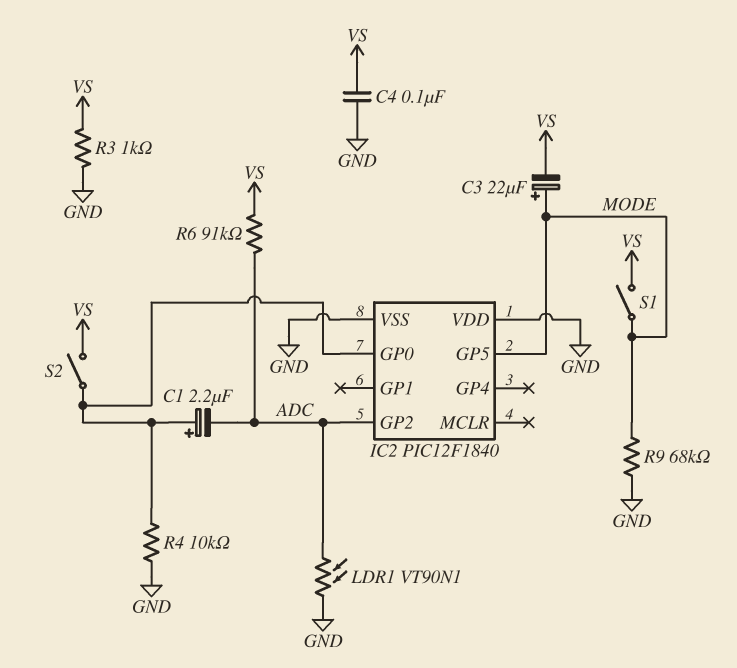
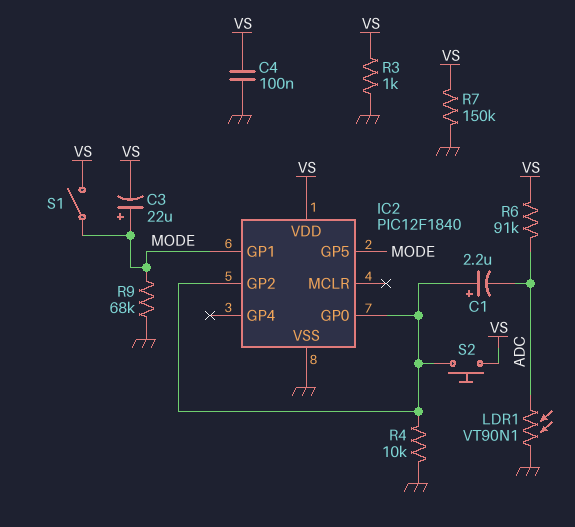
IC2 pin GP1: none -> MODE
IC2 pin GP2: ADC -> IC2/GP0
IC2 pin VDD: GND -> VS
R7: none -> 150k (GND, VS)
S2: switch (IC2/GP0, VS) -> button (IC2/GP0, VS)

